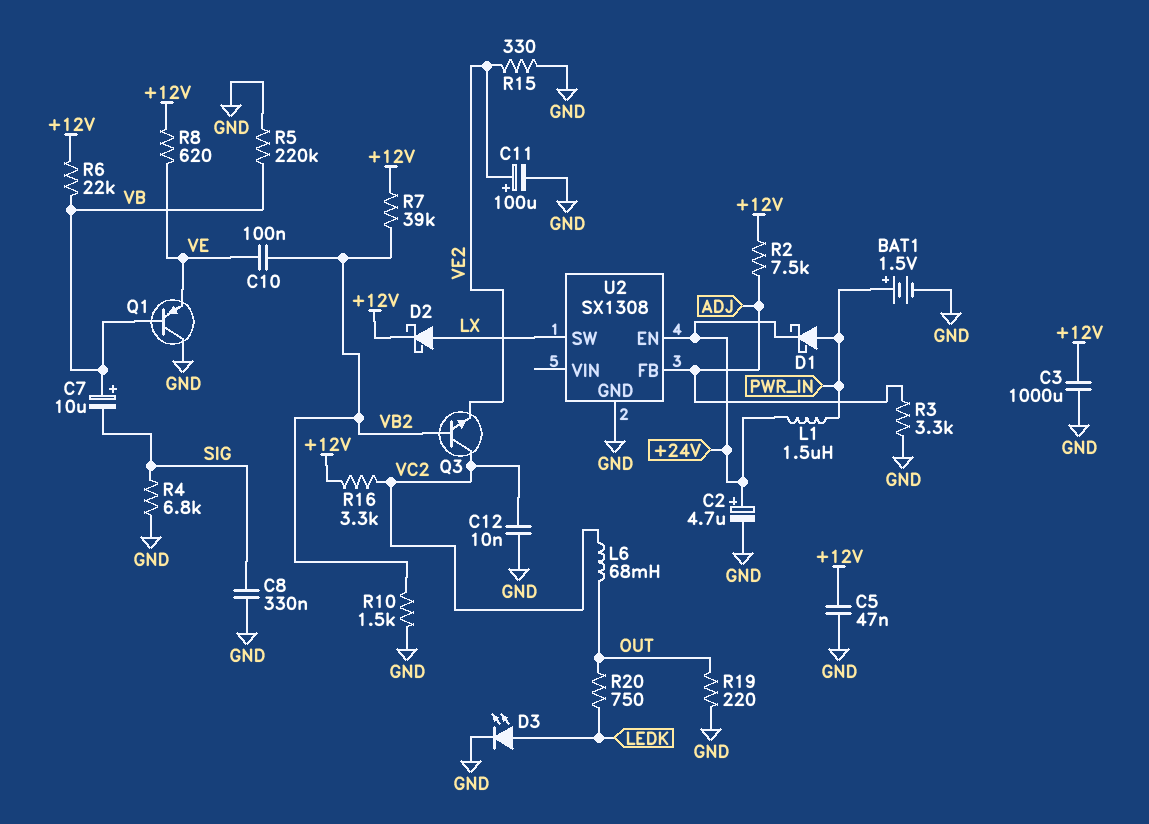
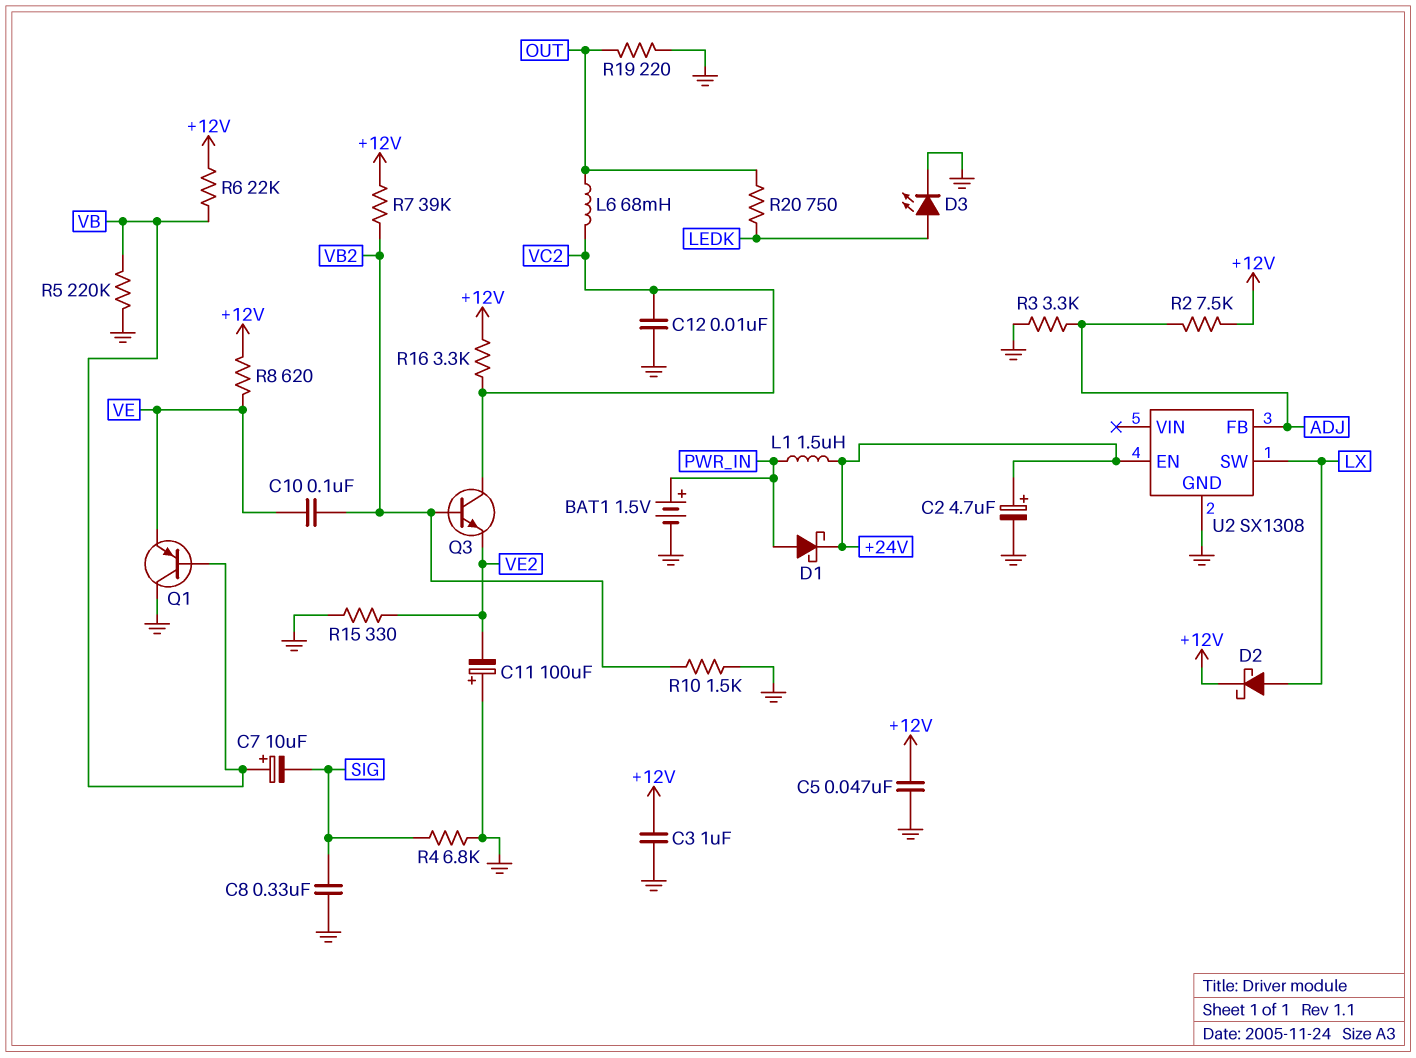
C3: 1000uF (+12V, GND) -> 1uF (+12V, GND)
C11: 100uF (plus VE2, minus GND) -> 100uF (plus GND, minus VE2)

